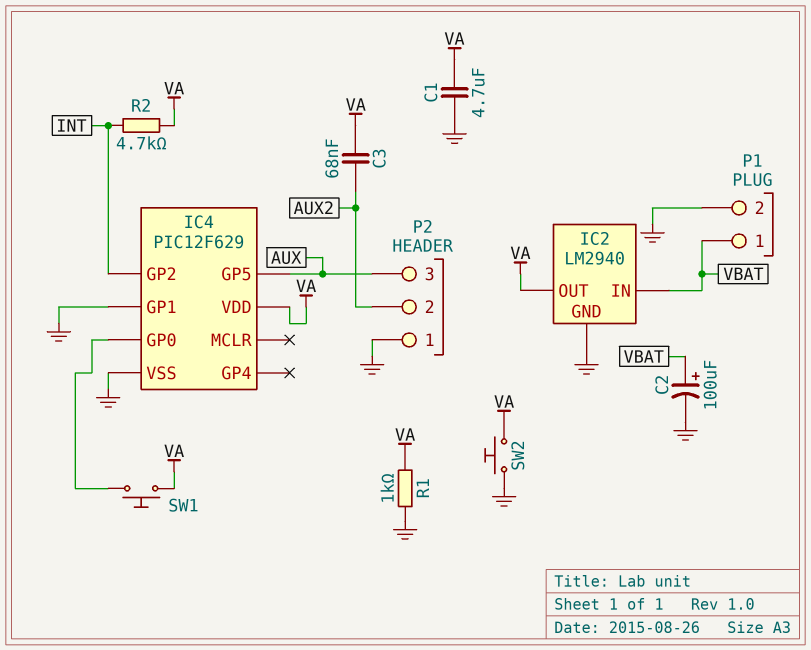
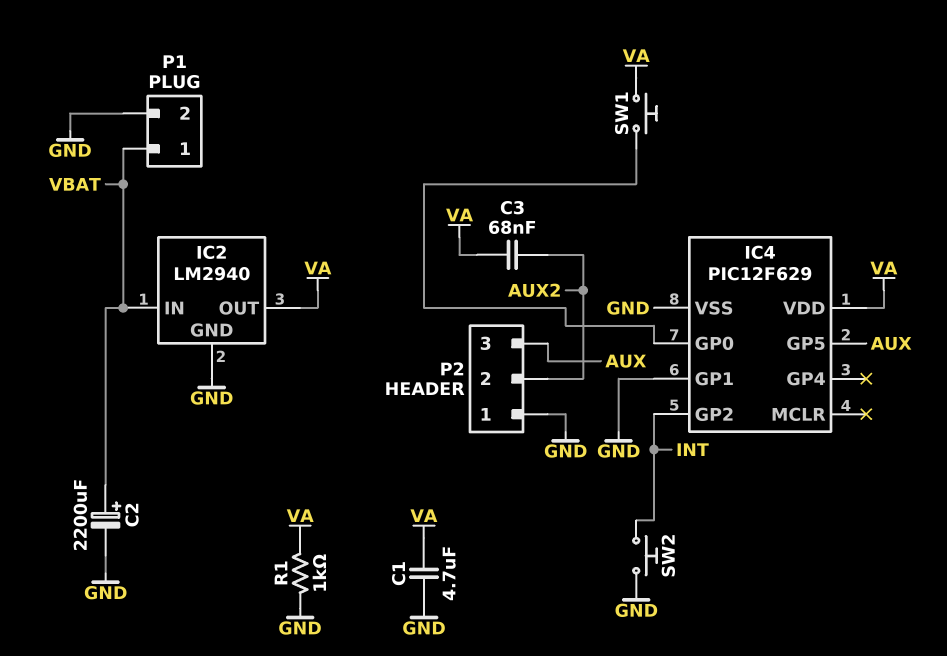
C2: 100uF (plus VBAT, minus GND) -> 2200uF (plus VBAT, minus GND)
R2: 4.7k (INT, VA) -> none
SW2: button (GND, VA) -> button (GND, INT)

